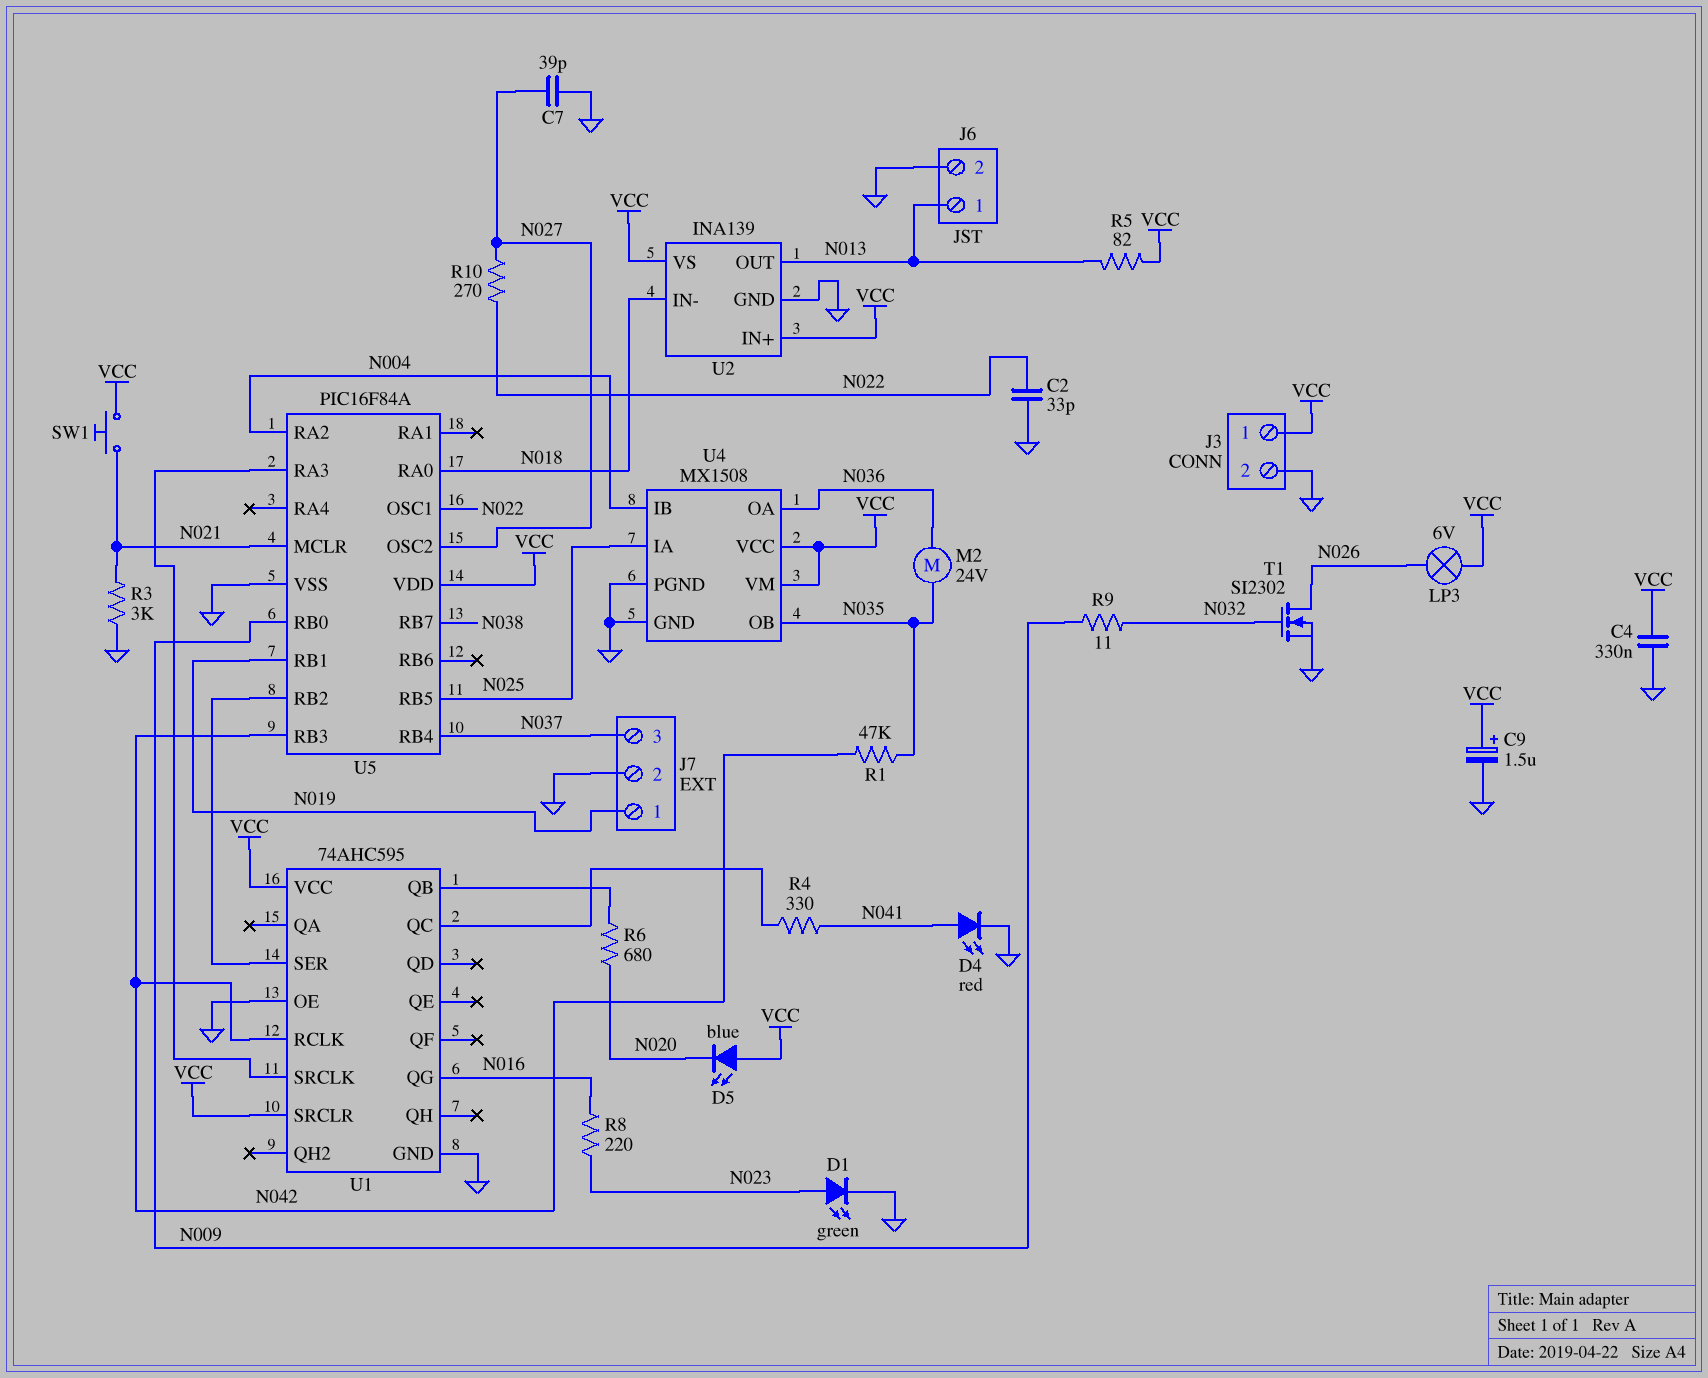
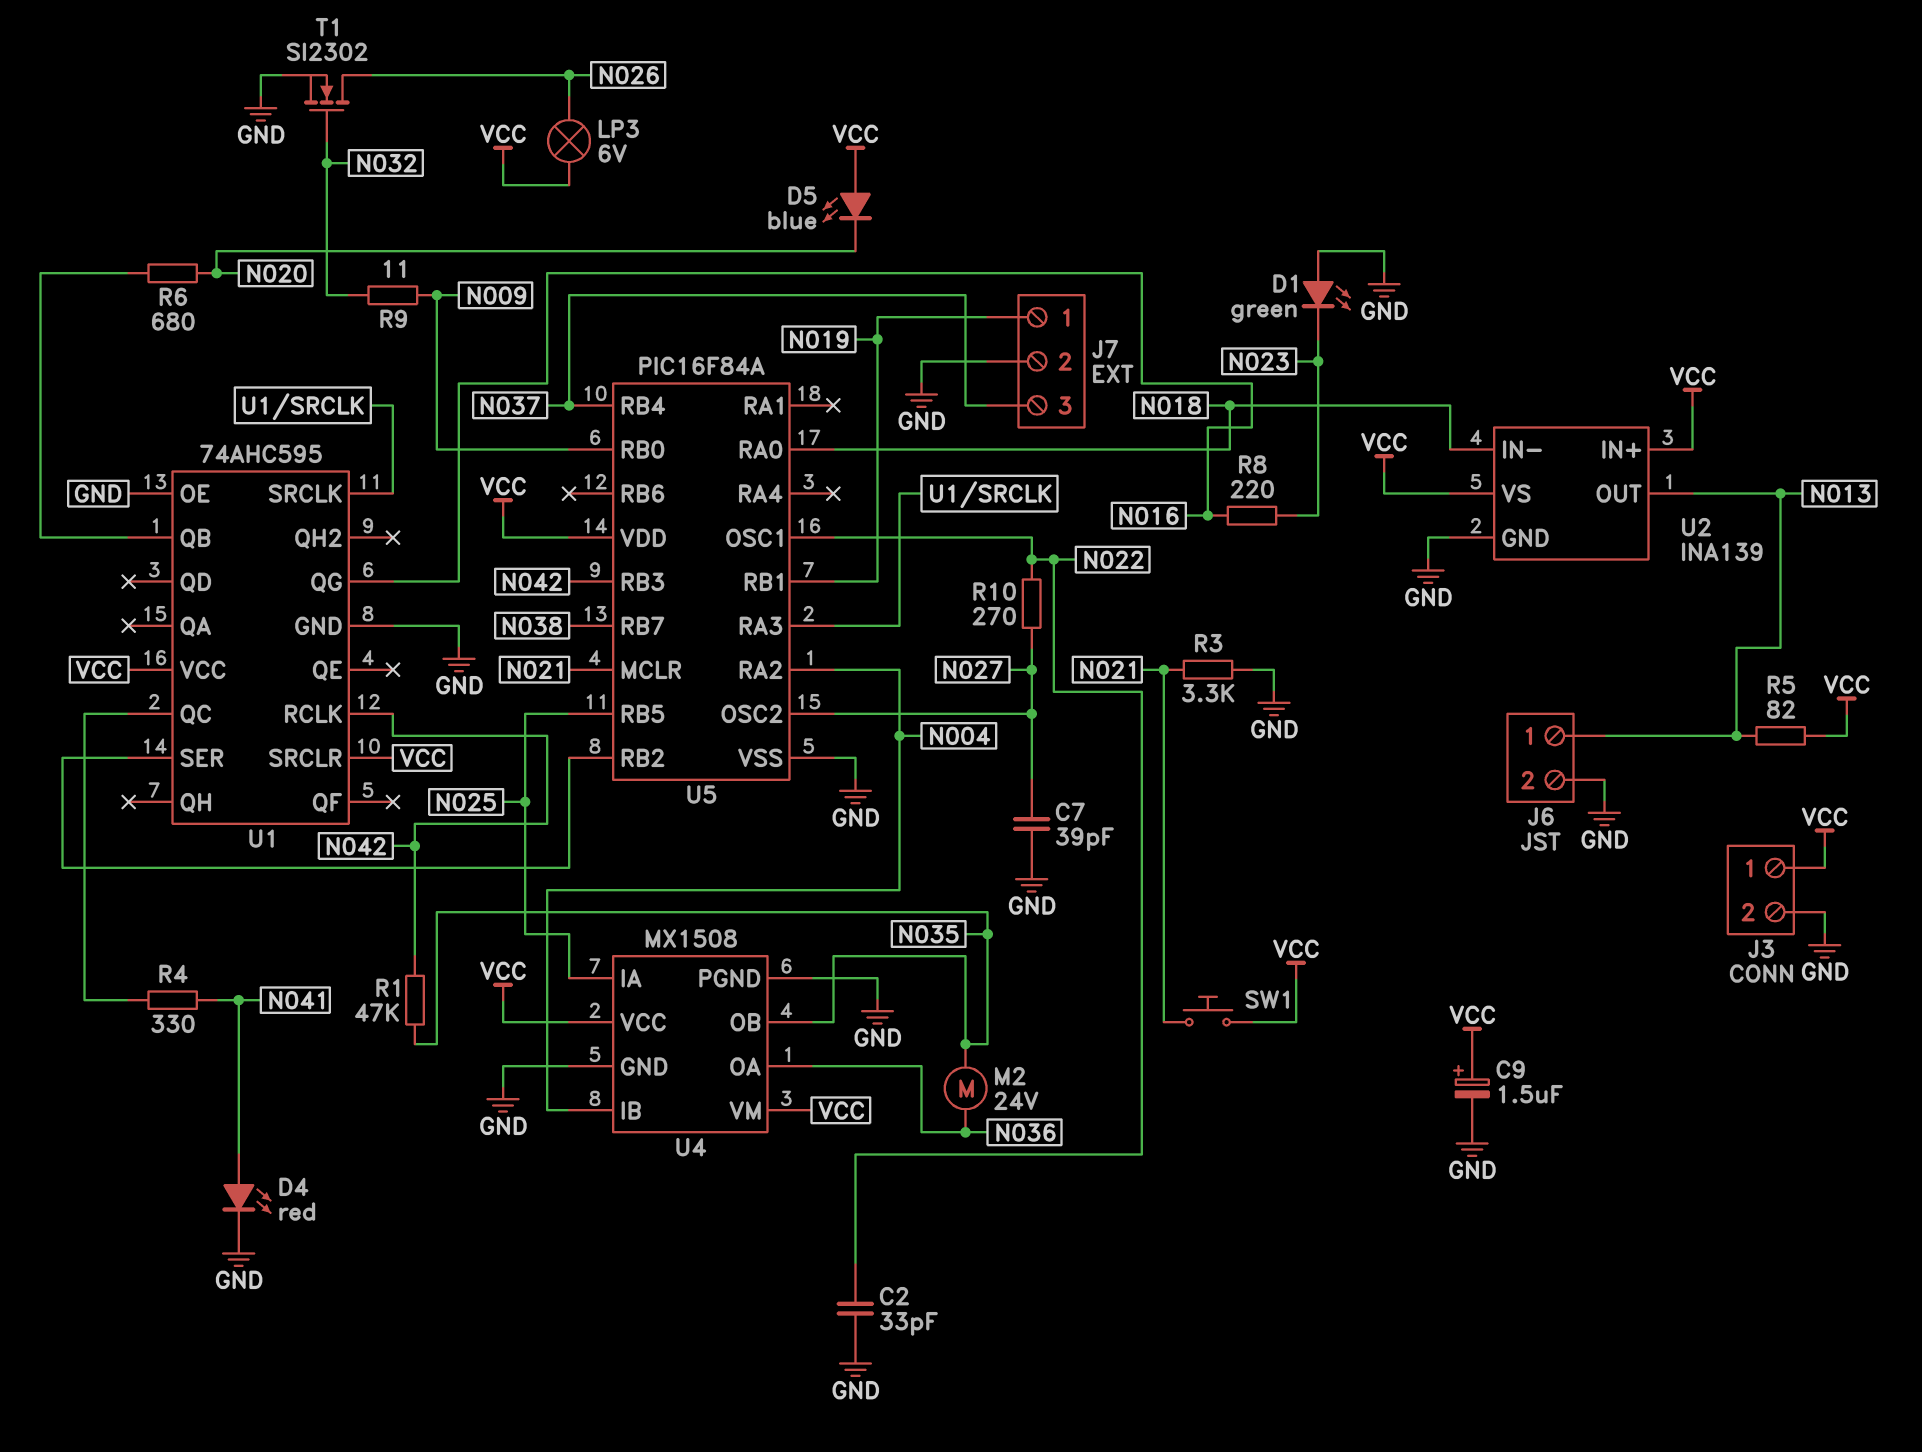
C4: 330nF (GND, VCC) -> none
D1: LED green (A N023, K GND) -> LED green (A GND, K N023)
R3: 3k (GND, N021) -> 3.3k (GND, N021)

